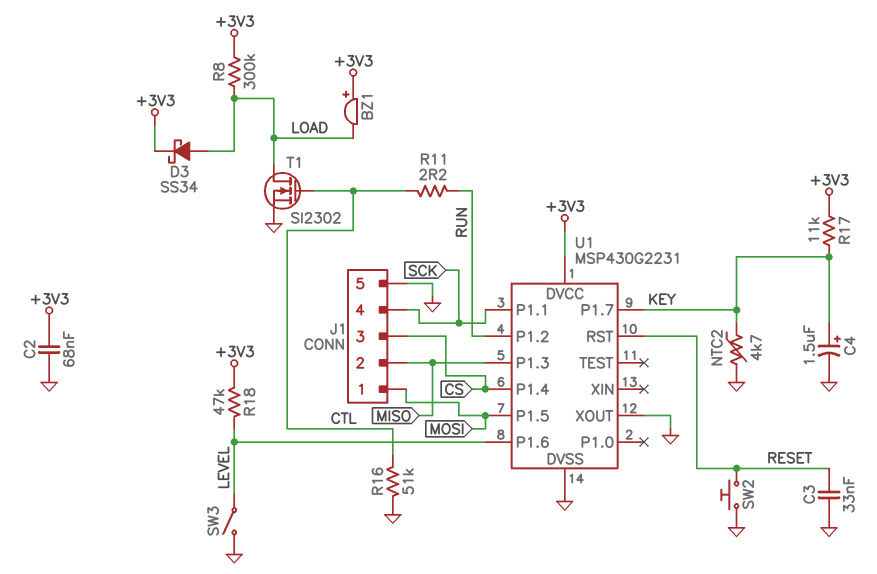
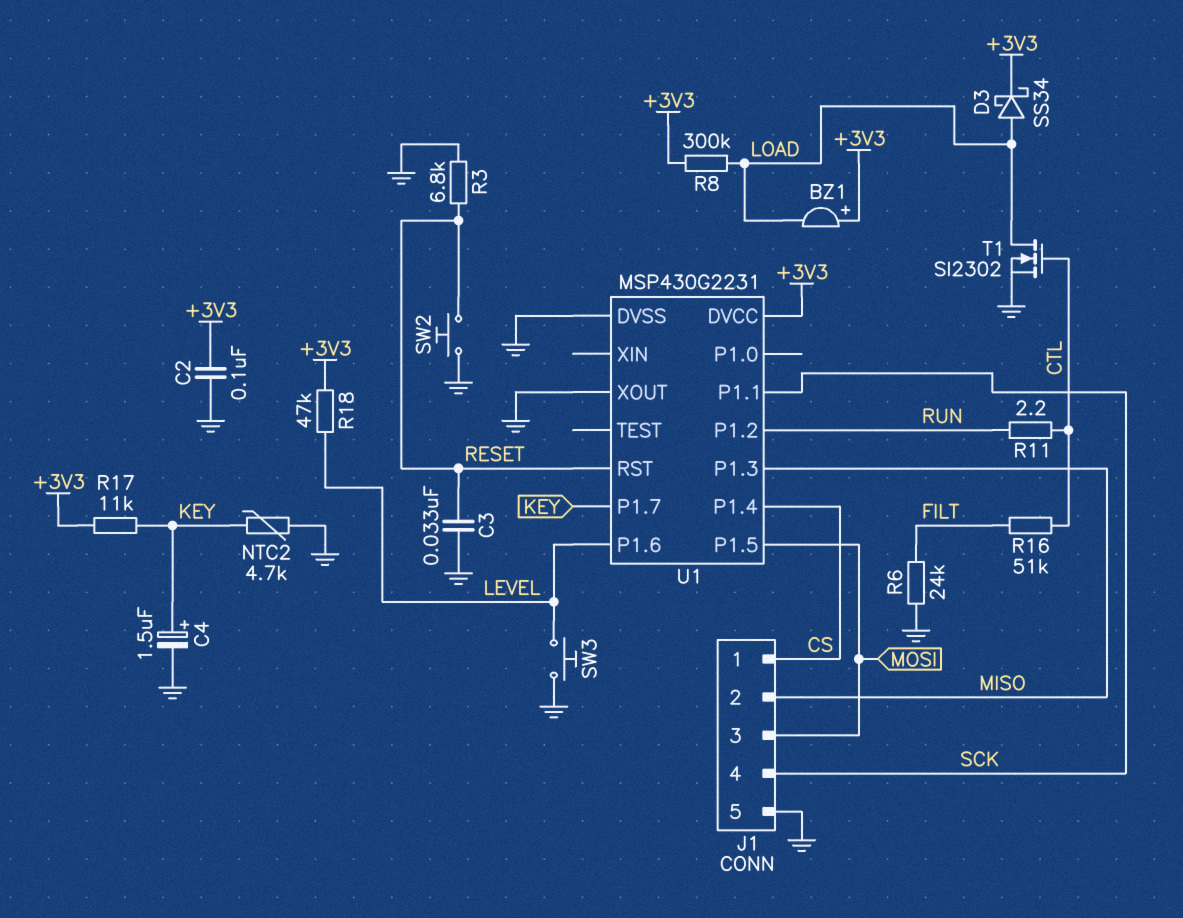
C2: 68nF (+3V3, GND) -> 100nF (+3V3, GND)
J1 pin 1: MOSI -> CS
J1 pin 3: CS -> MOSI
R3: none -> 6.8k (GND, RESET)
R6: none -> 24k (FILT, GND)
R16: 51k (CTL, GND) -> 51k (CTL, FILT)
SW3: switch (GND, LEVEL) -> button (GND, LEVEL)

